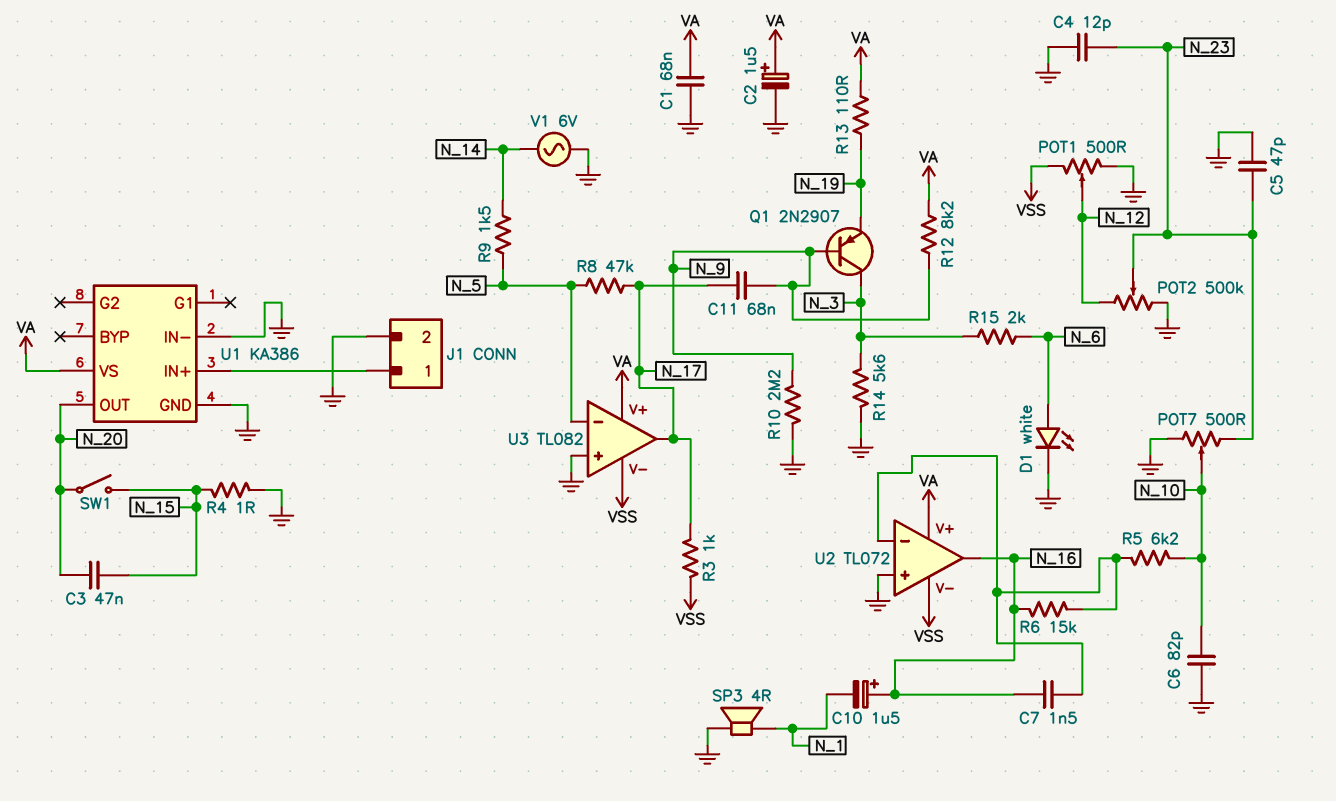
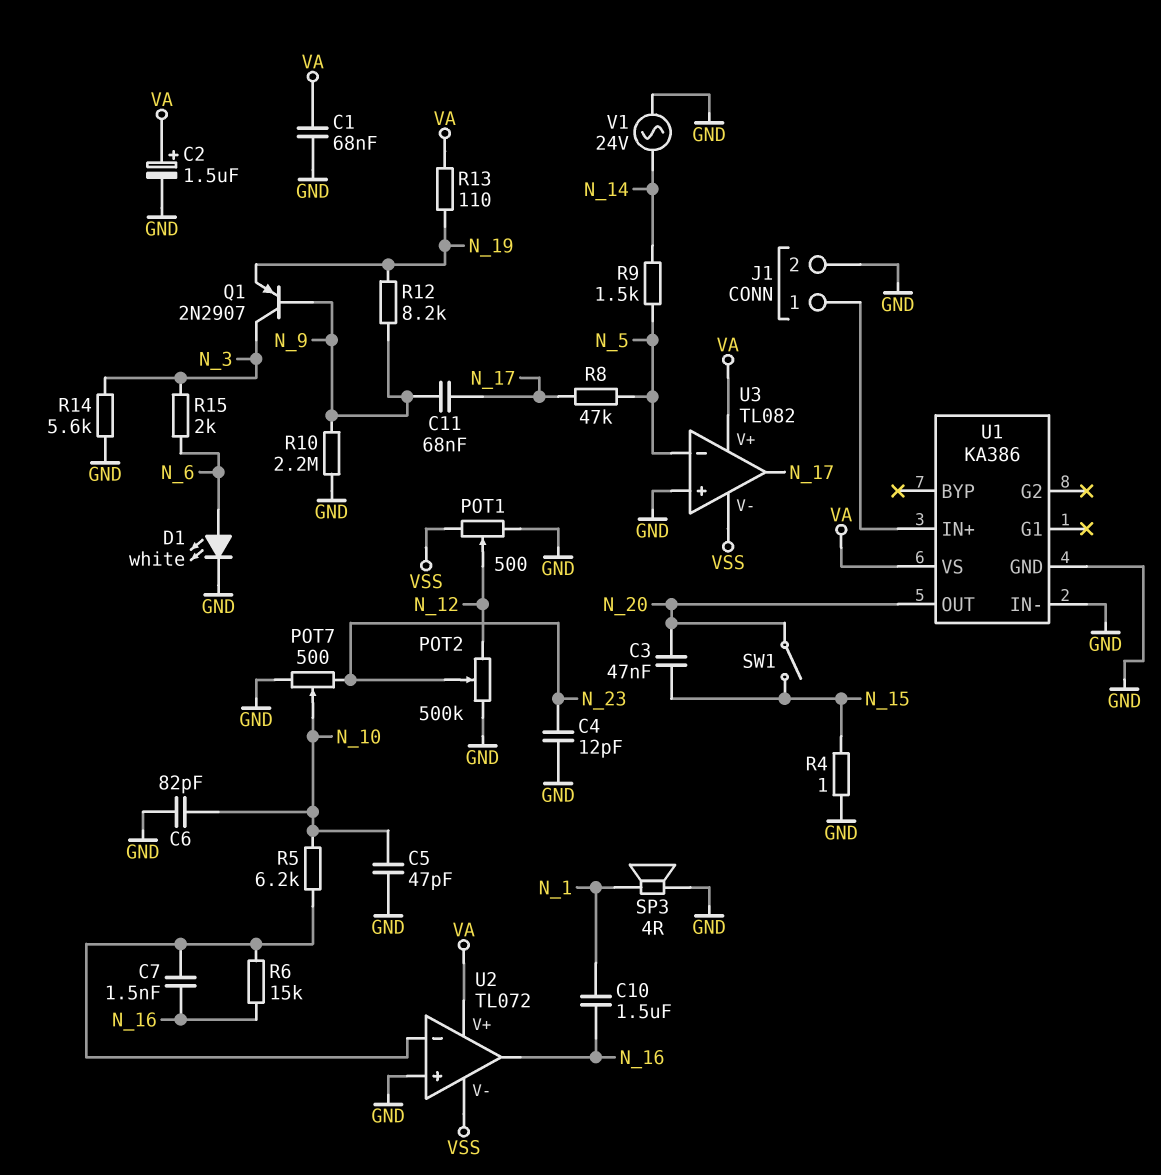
C5: 47pF (GND, N_23) -> 47pF (GND, N_10)
C10: 1.5uF (plus N_16, minus N_1) -> 1.5uF (N_1, N_16)
R3: 1k (N_17, VSS) -> none
R12: 8.2k (N_9, VA) -> 8.2k (N_9, N_19)
V1: AC 6V (GND, N_14) -> AC 24V (GND, N_14)

